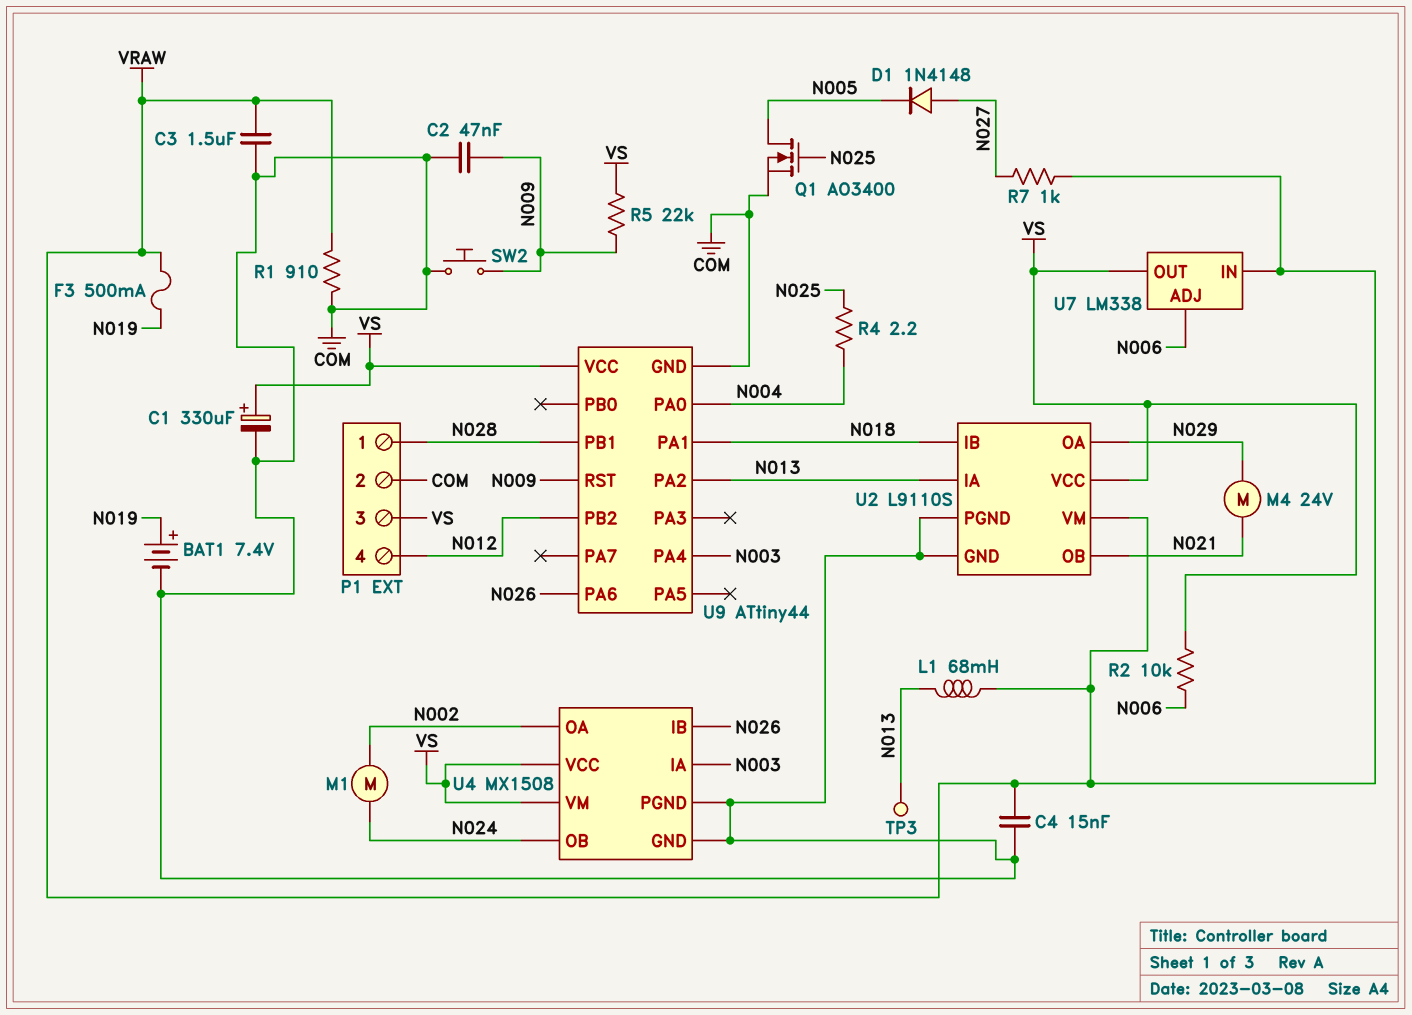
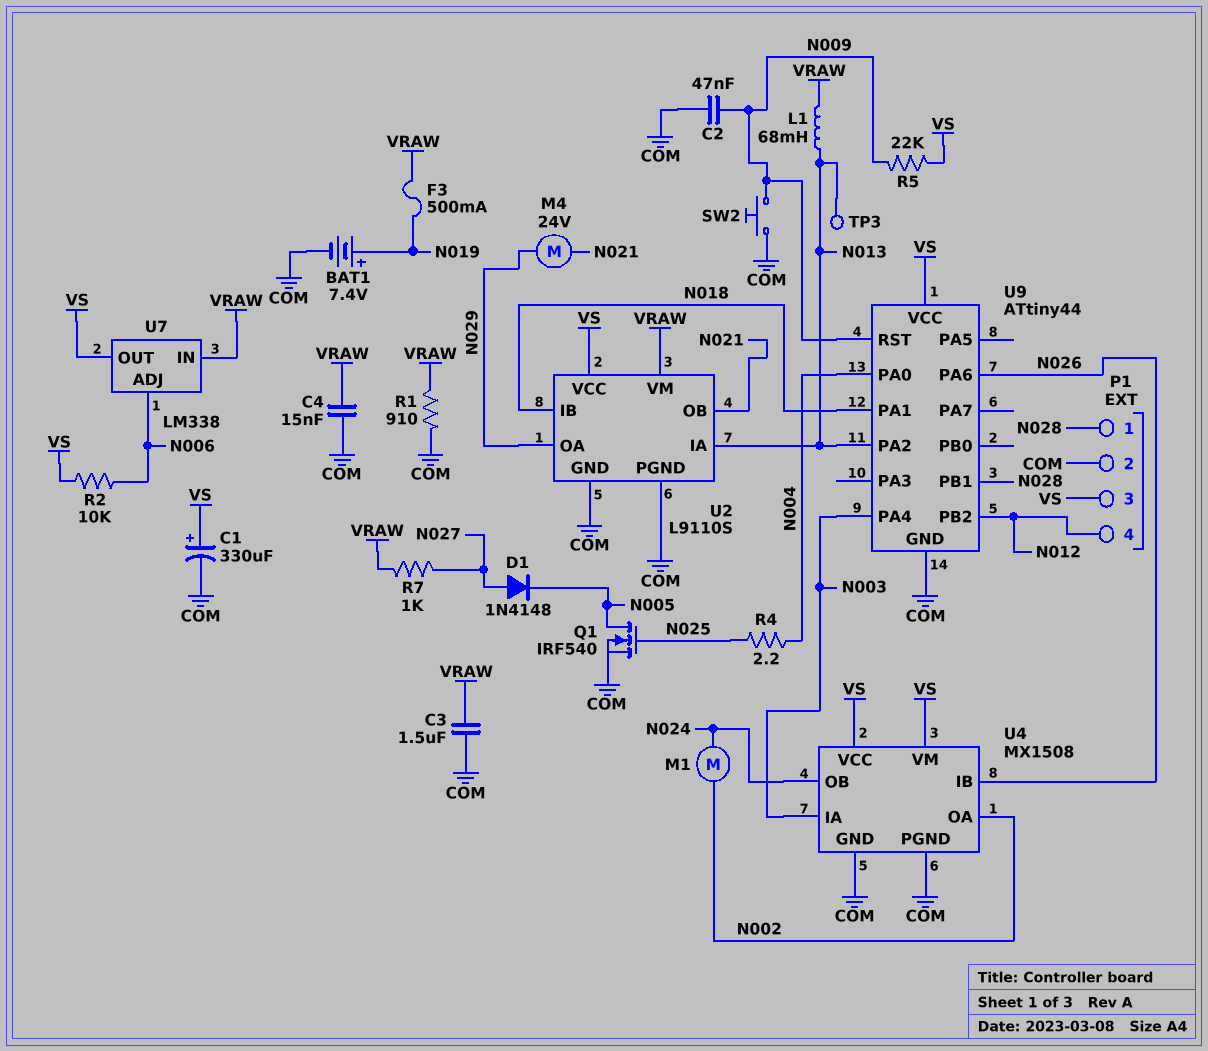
Q1: NMOS AO3400 (G N025, D N005, S COM) -> NMOS IRF540 (G N025, D N005, S COM)

